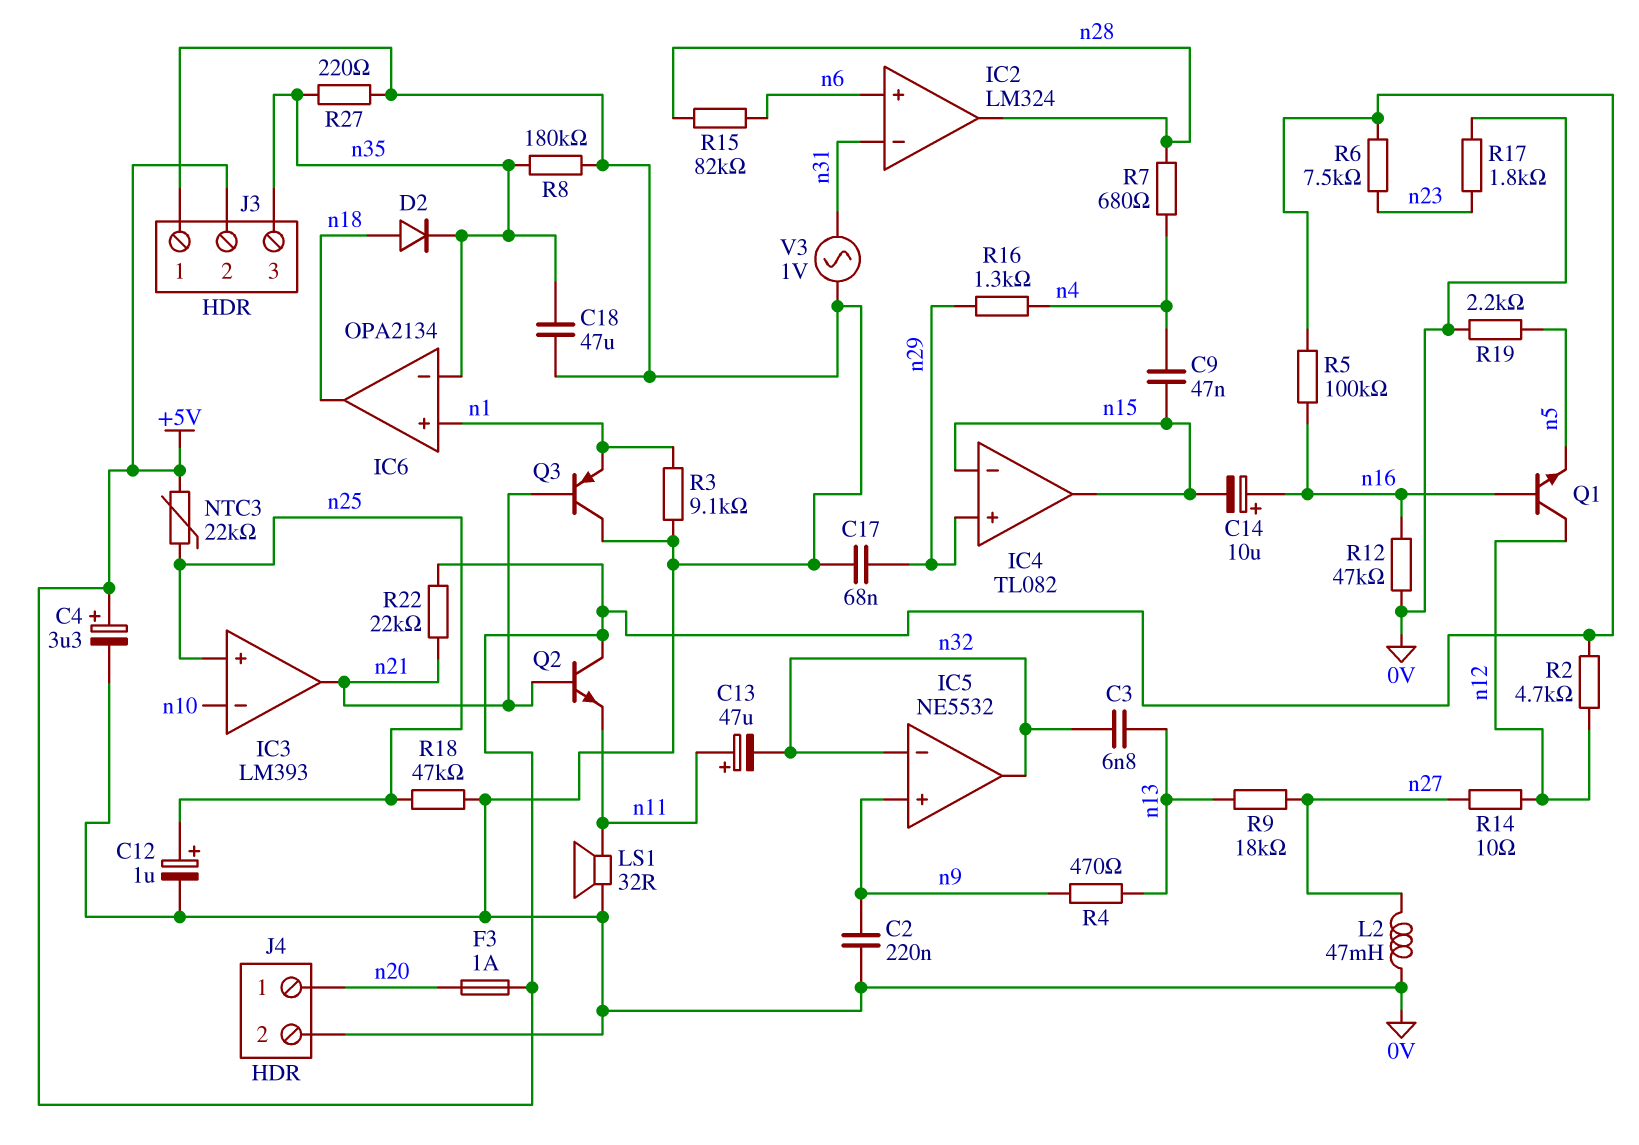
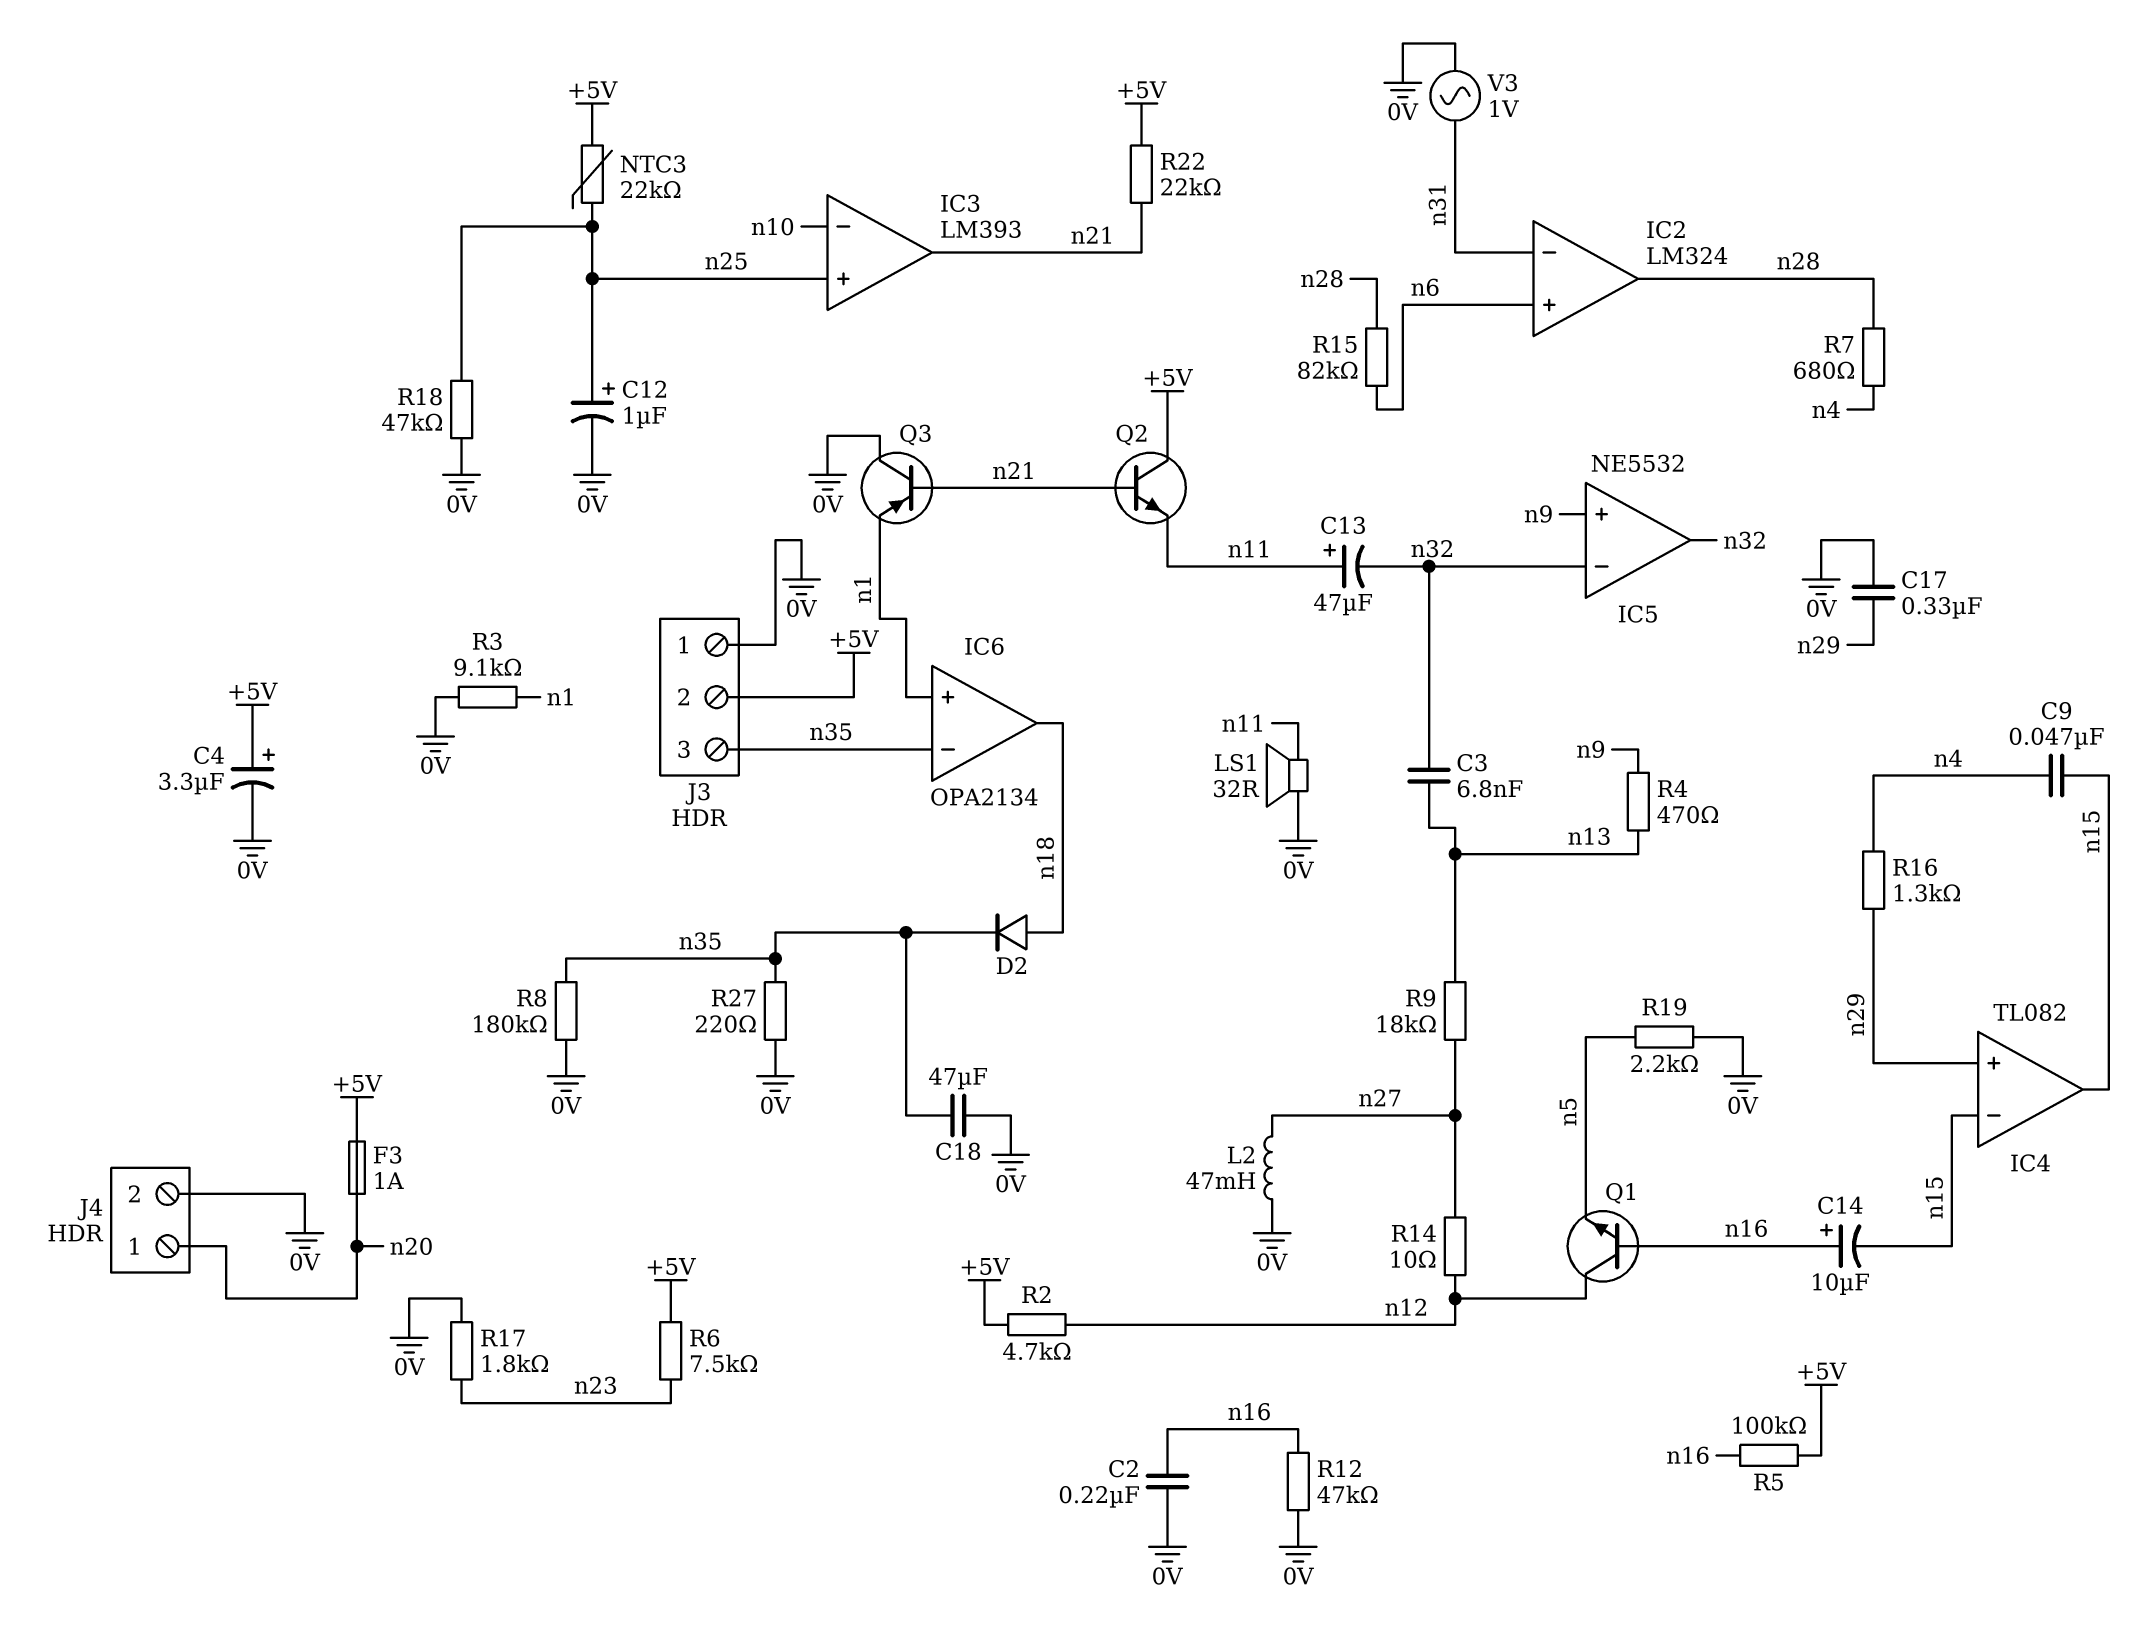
C2: 220nF (0V, n9) -> 220nF (0V, n16)
C17: 68nF (0V, n29) -> 330nF (0V, n29)

